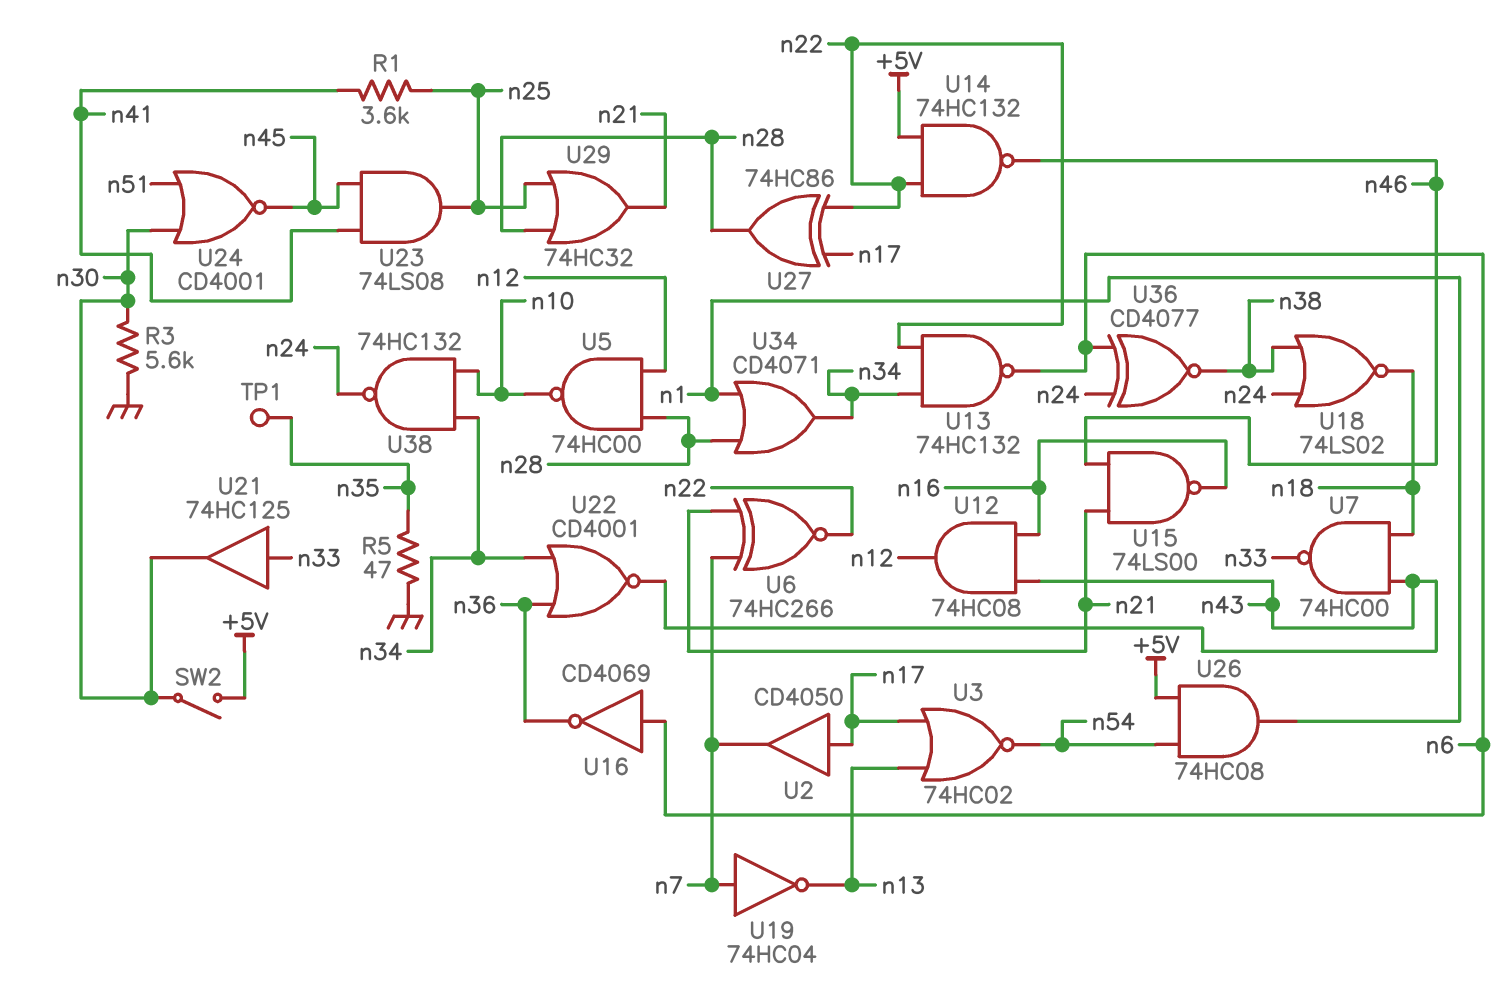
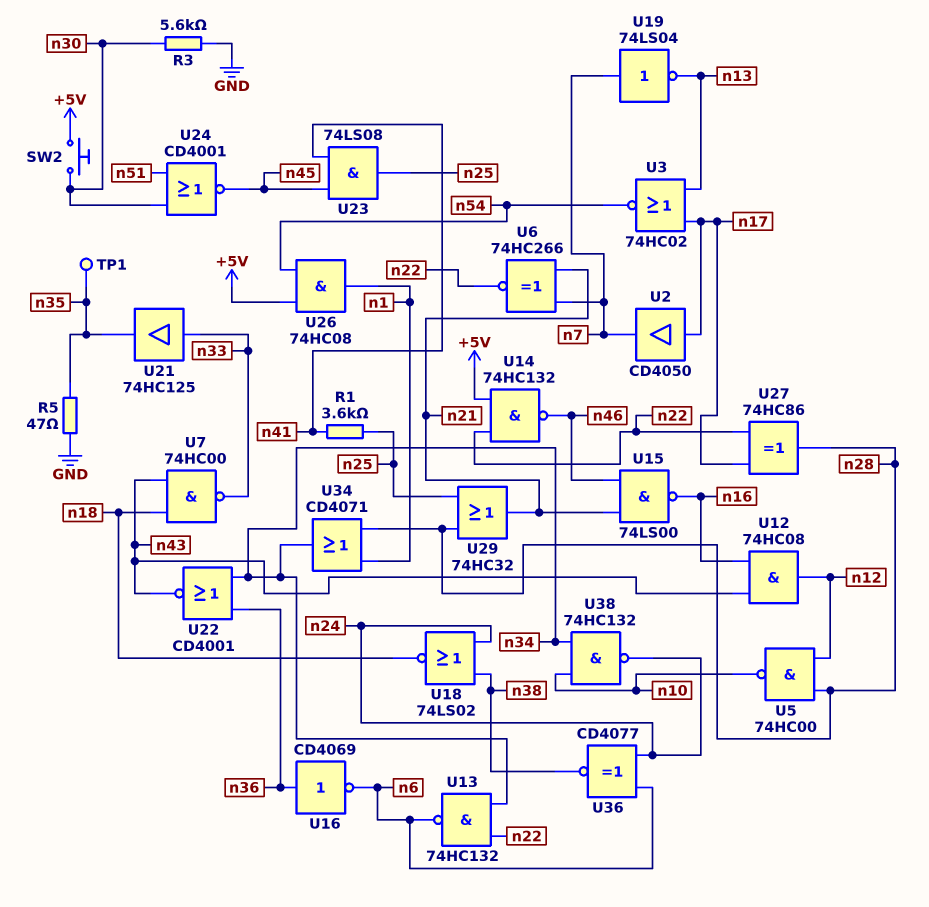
SW2: switch (+5V, n30) -> button (+5V, n30)
U16: NOT CD4069 (in n6, out n36) -> NOT CD4069 (in n36, out n6)
U19: NOT 74HC04 (in n7, out n13) -> NOT 74LS04 (in n7, out n13)
U21: buffer 74HC125 (in n33, out n30) -> buffer 74HC125 (in n33, out n35)

